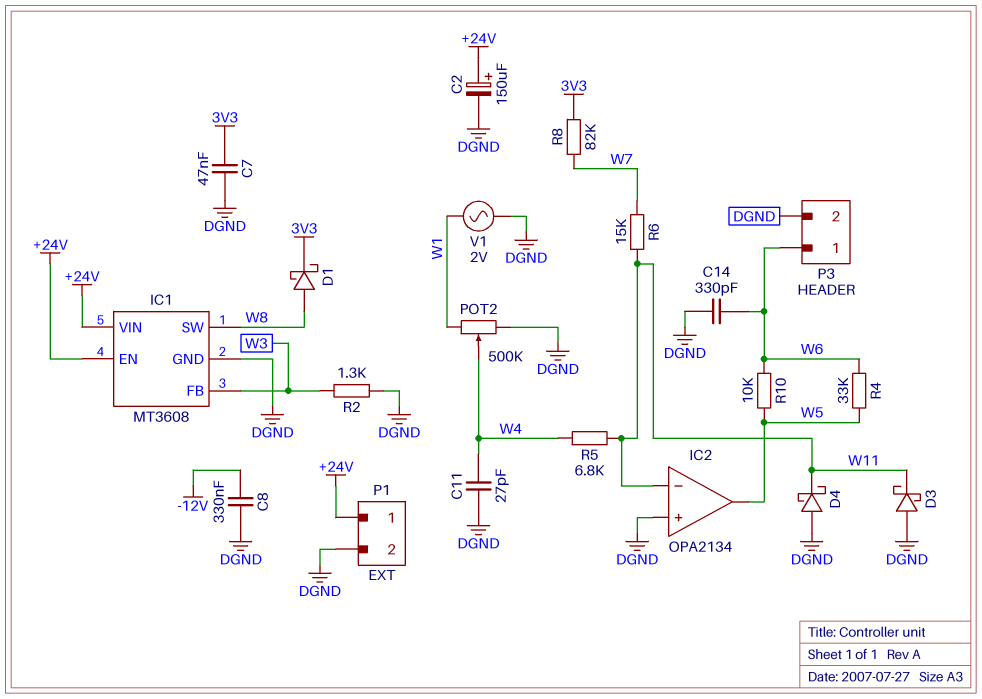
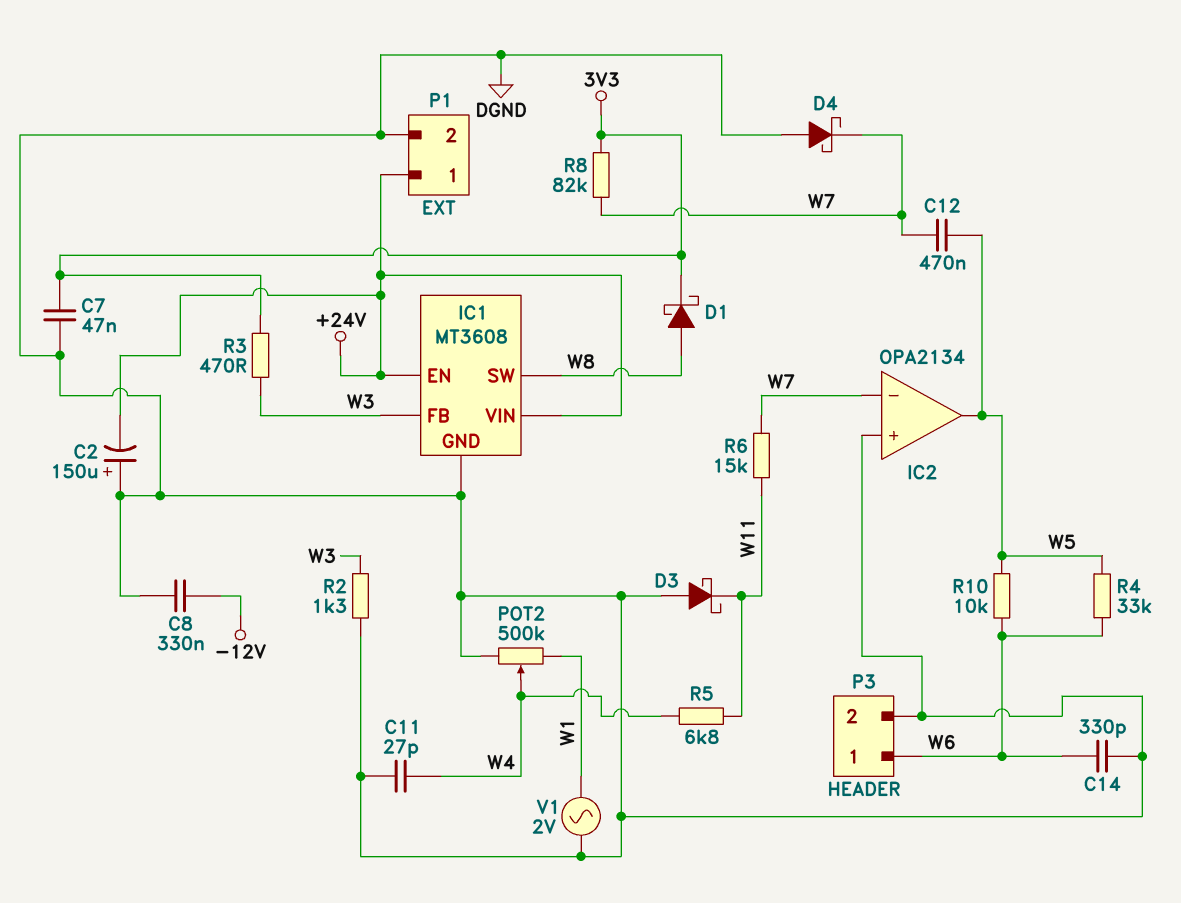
C2: 150uF (plus +24V, minus DGND) -> 150uF (plus DGND, minus +24V)
C12: none -> 470nF (W5, W7)
D4: schottky (A DGND, K W11) -> schottky (A DGND, K W7)
IC2 pin in-: W11 -> W7
R3: none -> 470 (3V3, W3)

